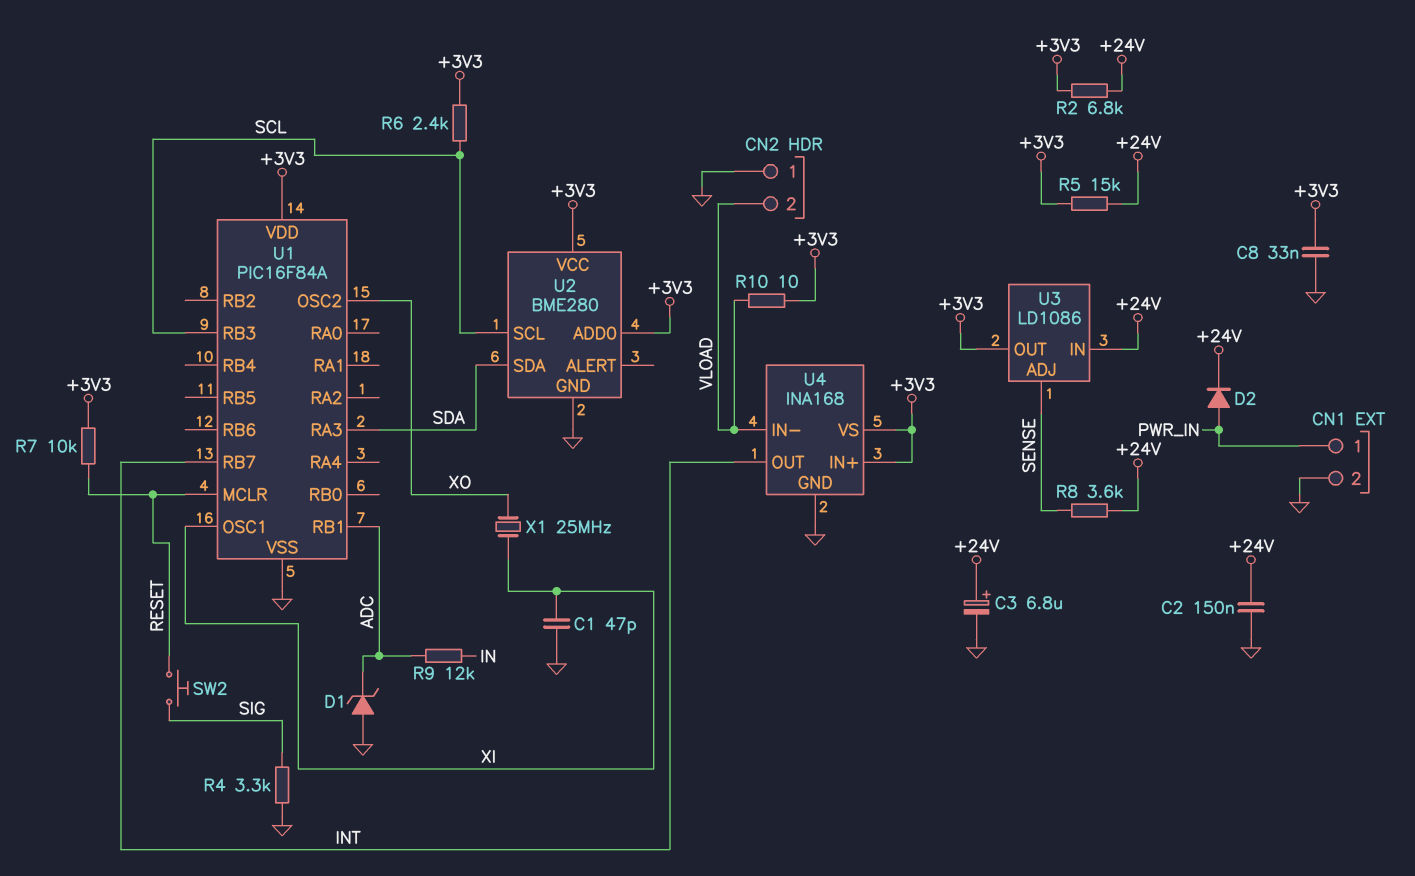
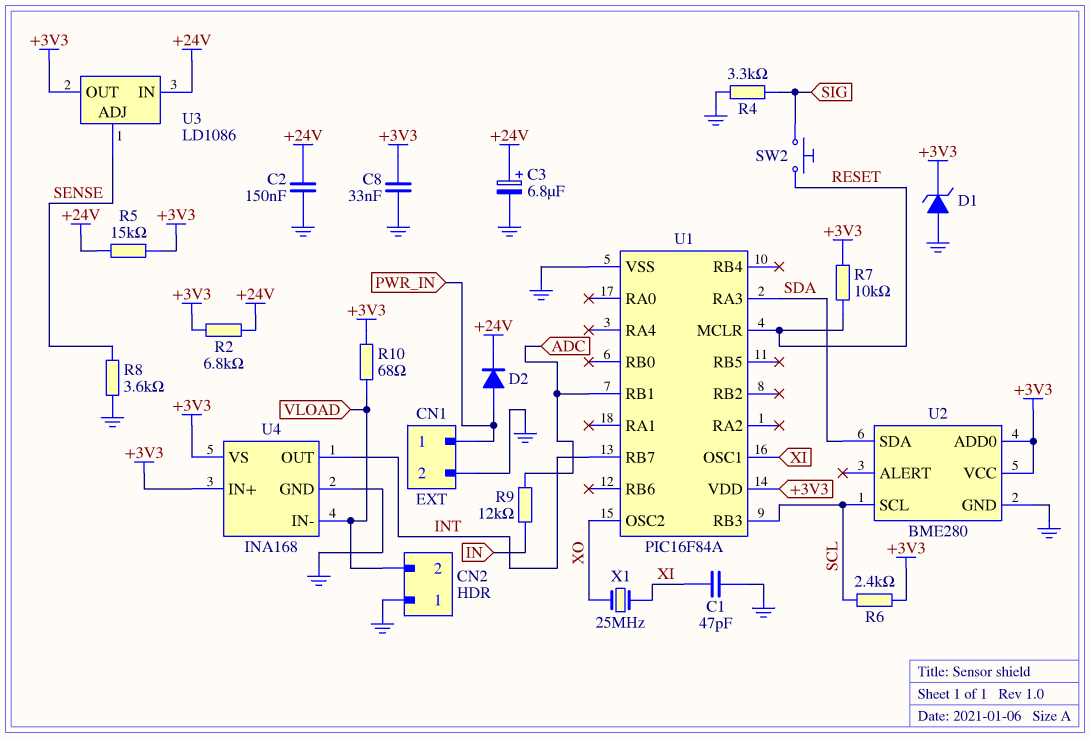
D1: zener (A GND, K ADC) -> zener (A GND, K +3V3)
R8: 3.6k (+24V, SENSE) -> 3.6k (GND, SENSE)
R10: 10 (+3V3, VLOAD) -> 68 (+3V3, VLOAD)

